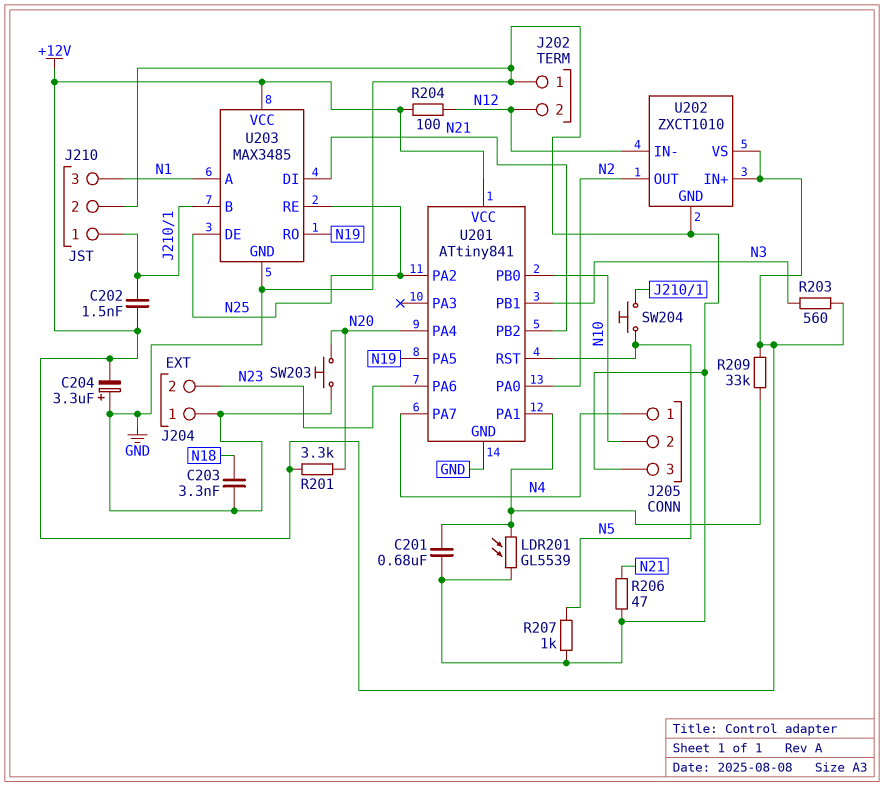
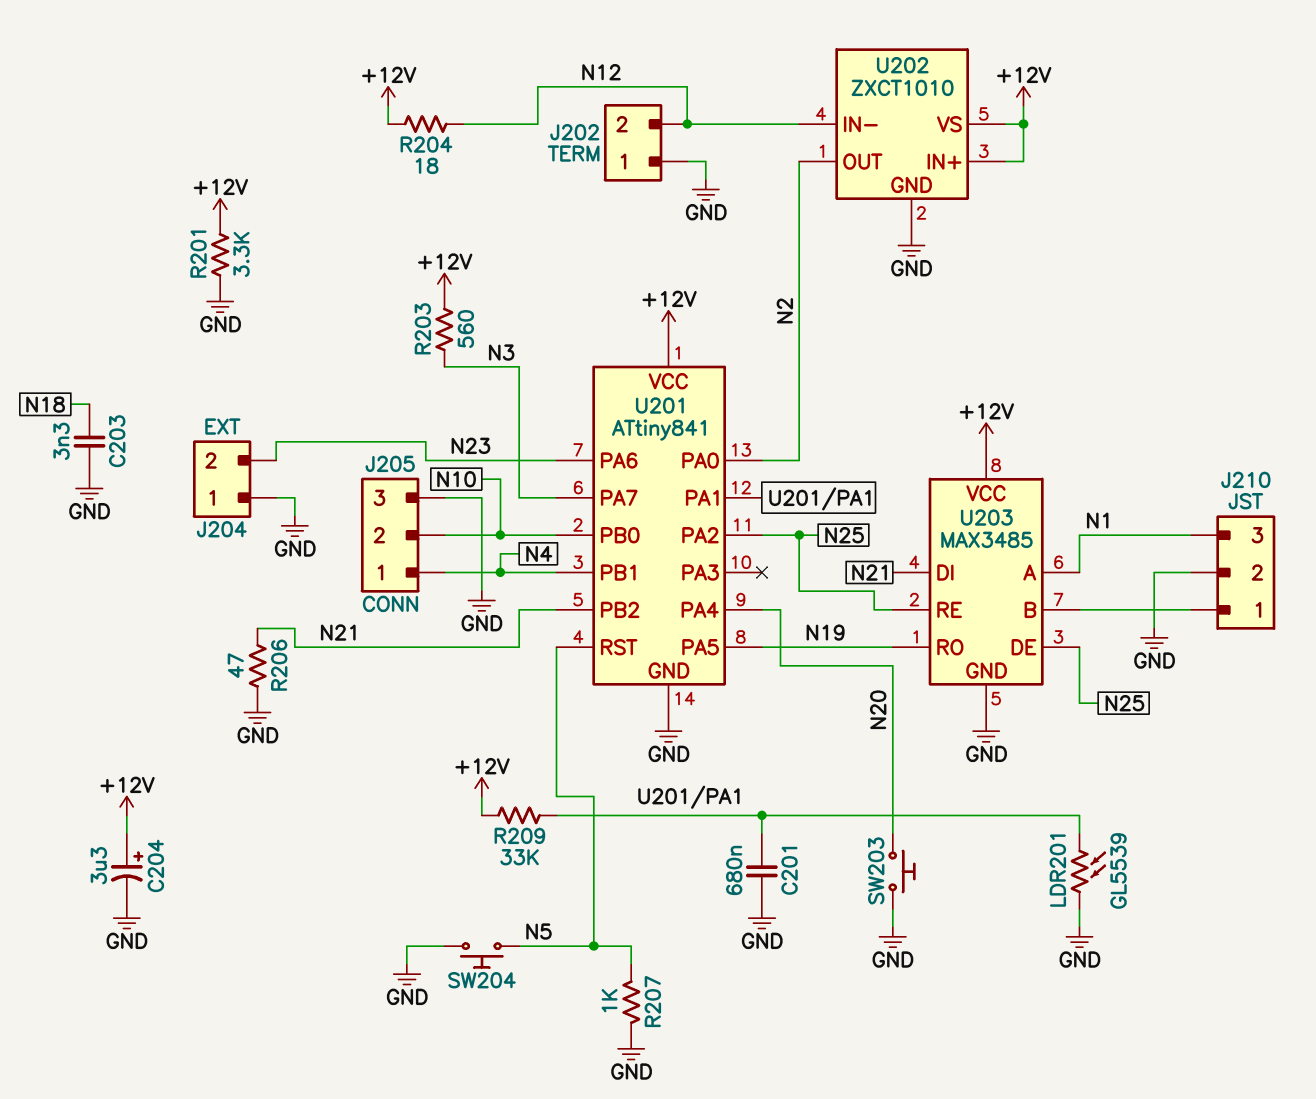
C202: 1.5nF (+12V, J210/1) -> none
C204: 3.3uF (plus GND, minus +12V) -> 3.3uF (plus +12V, minus GND)
R201: 3.3k (+12V, N20) -> 3.3k (+12V, GND)
R204: 100 (+12V, N12) -> 18 (+12V, N12)
SW204: button (J210/1, N5) -> button (GND, N5)
U201 pin PA7: N4 -> N3
U201 pin PB1: N3 -> N4

